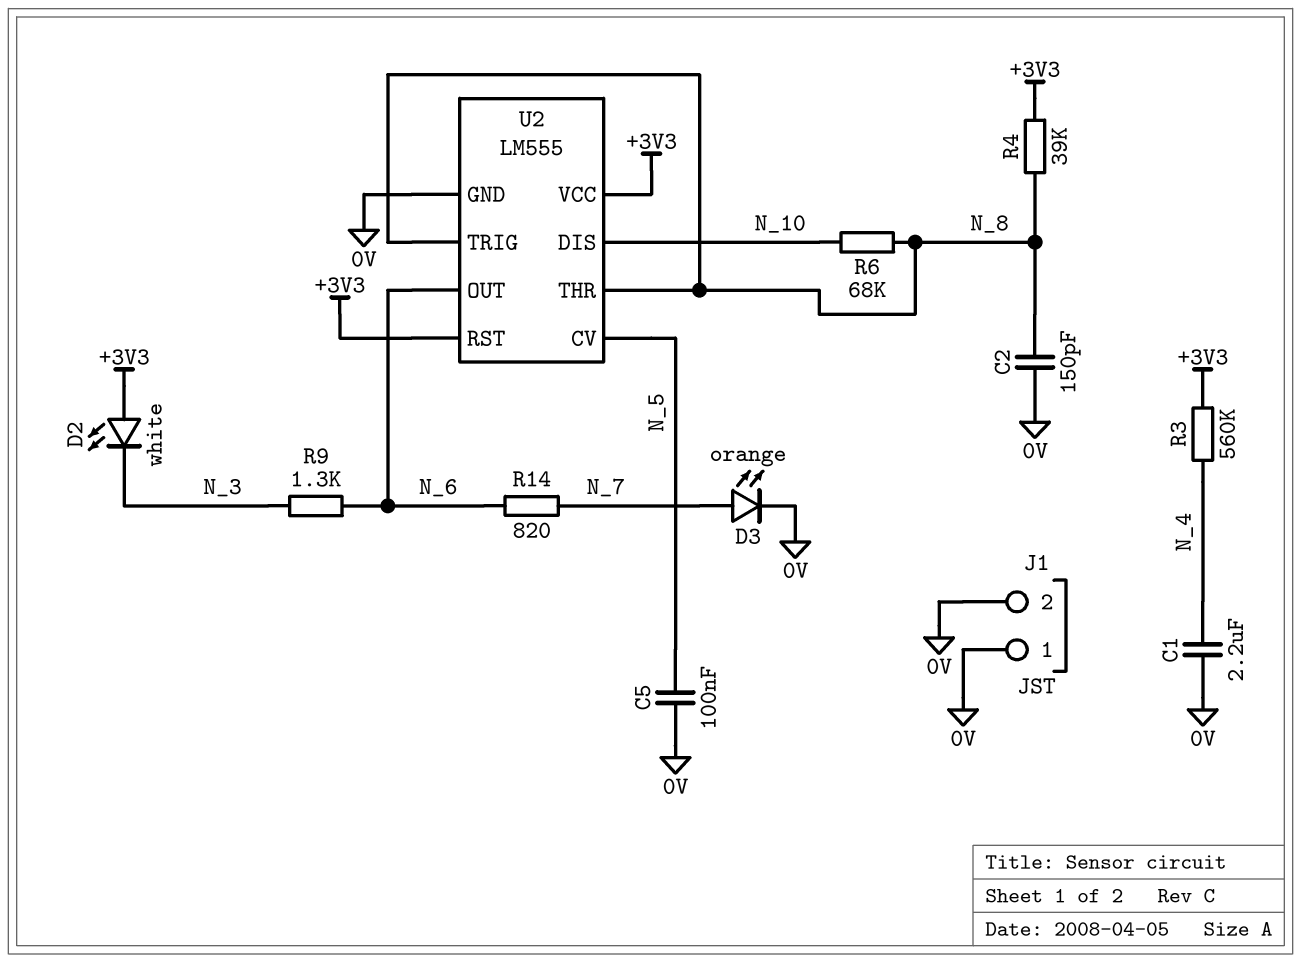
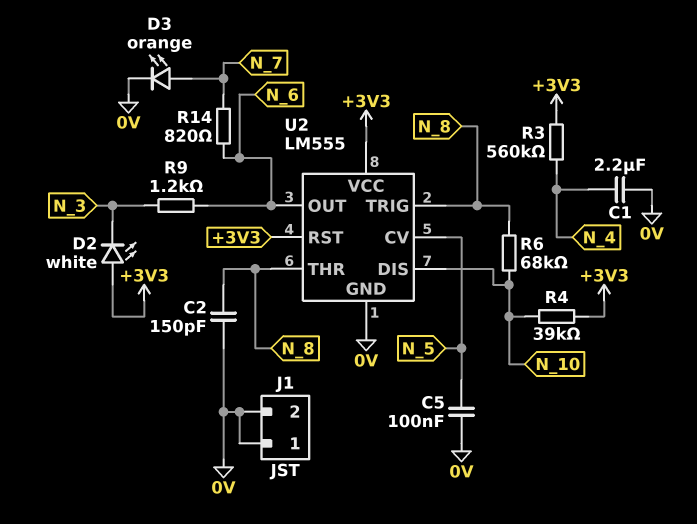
R4: 39k (+3V3, N_8) -> 39k (+3V3, N_10)
R9: 1.3k (N_3, N_6) -> 1.2k (N_3, N_6)

